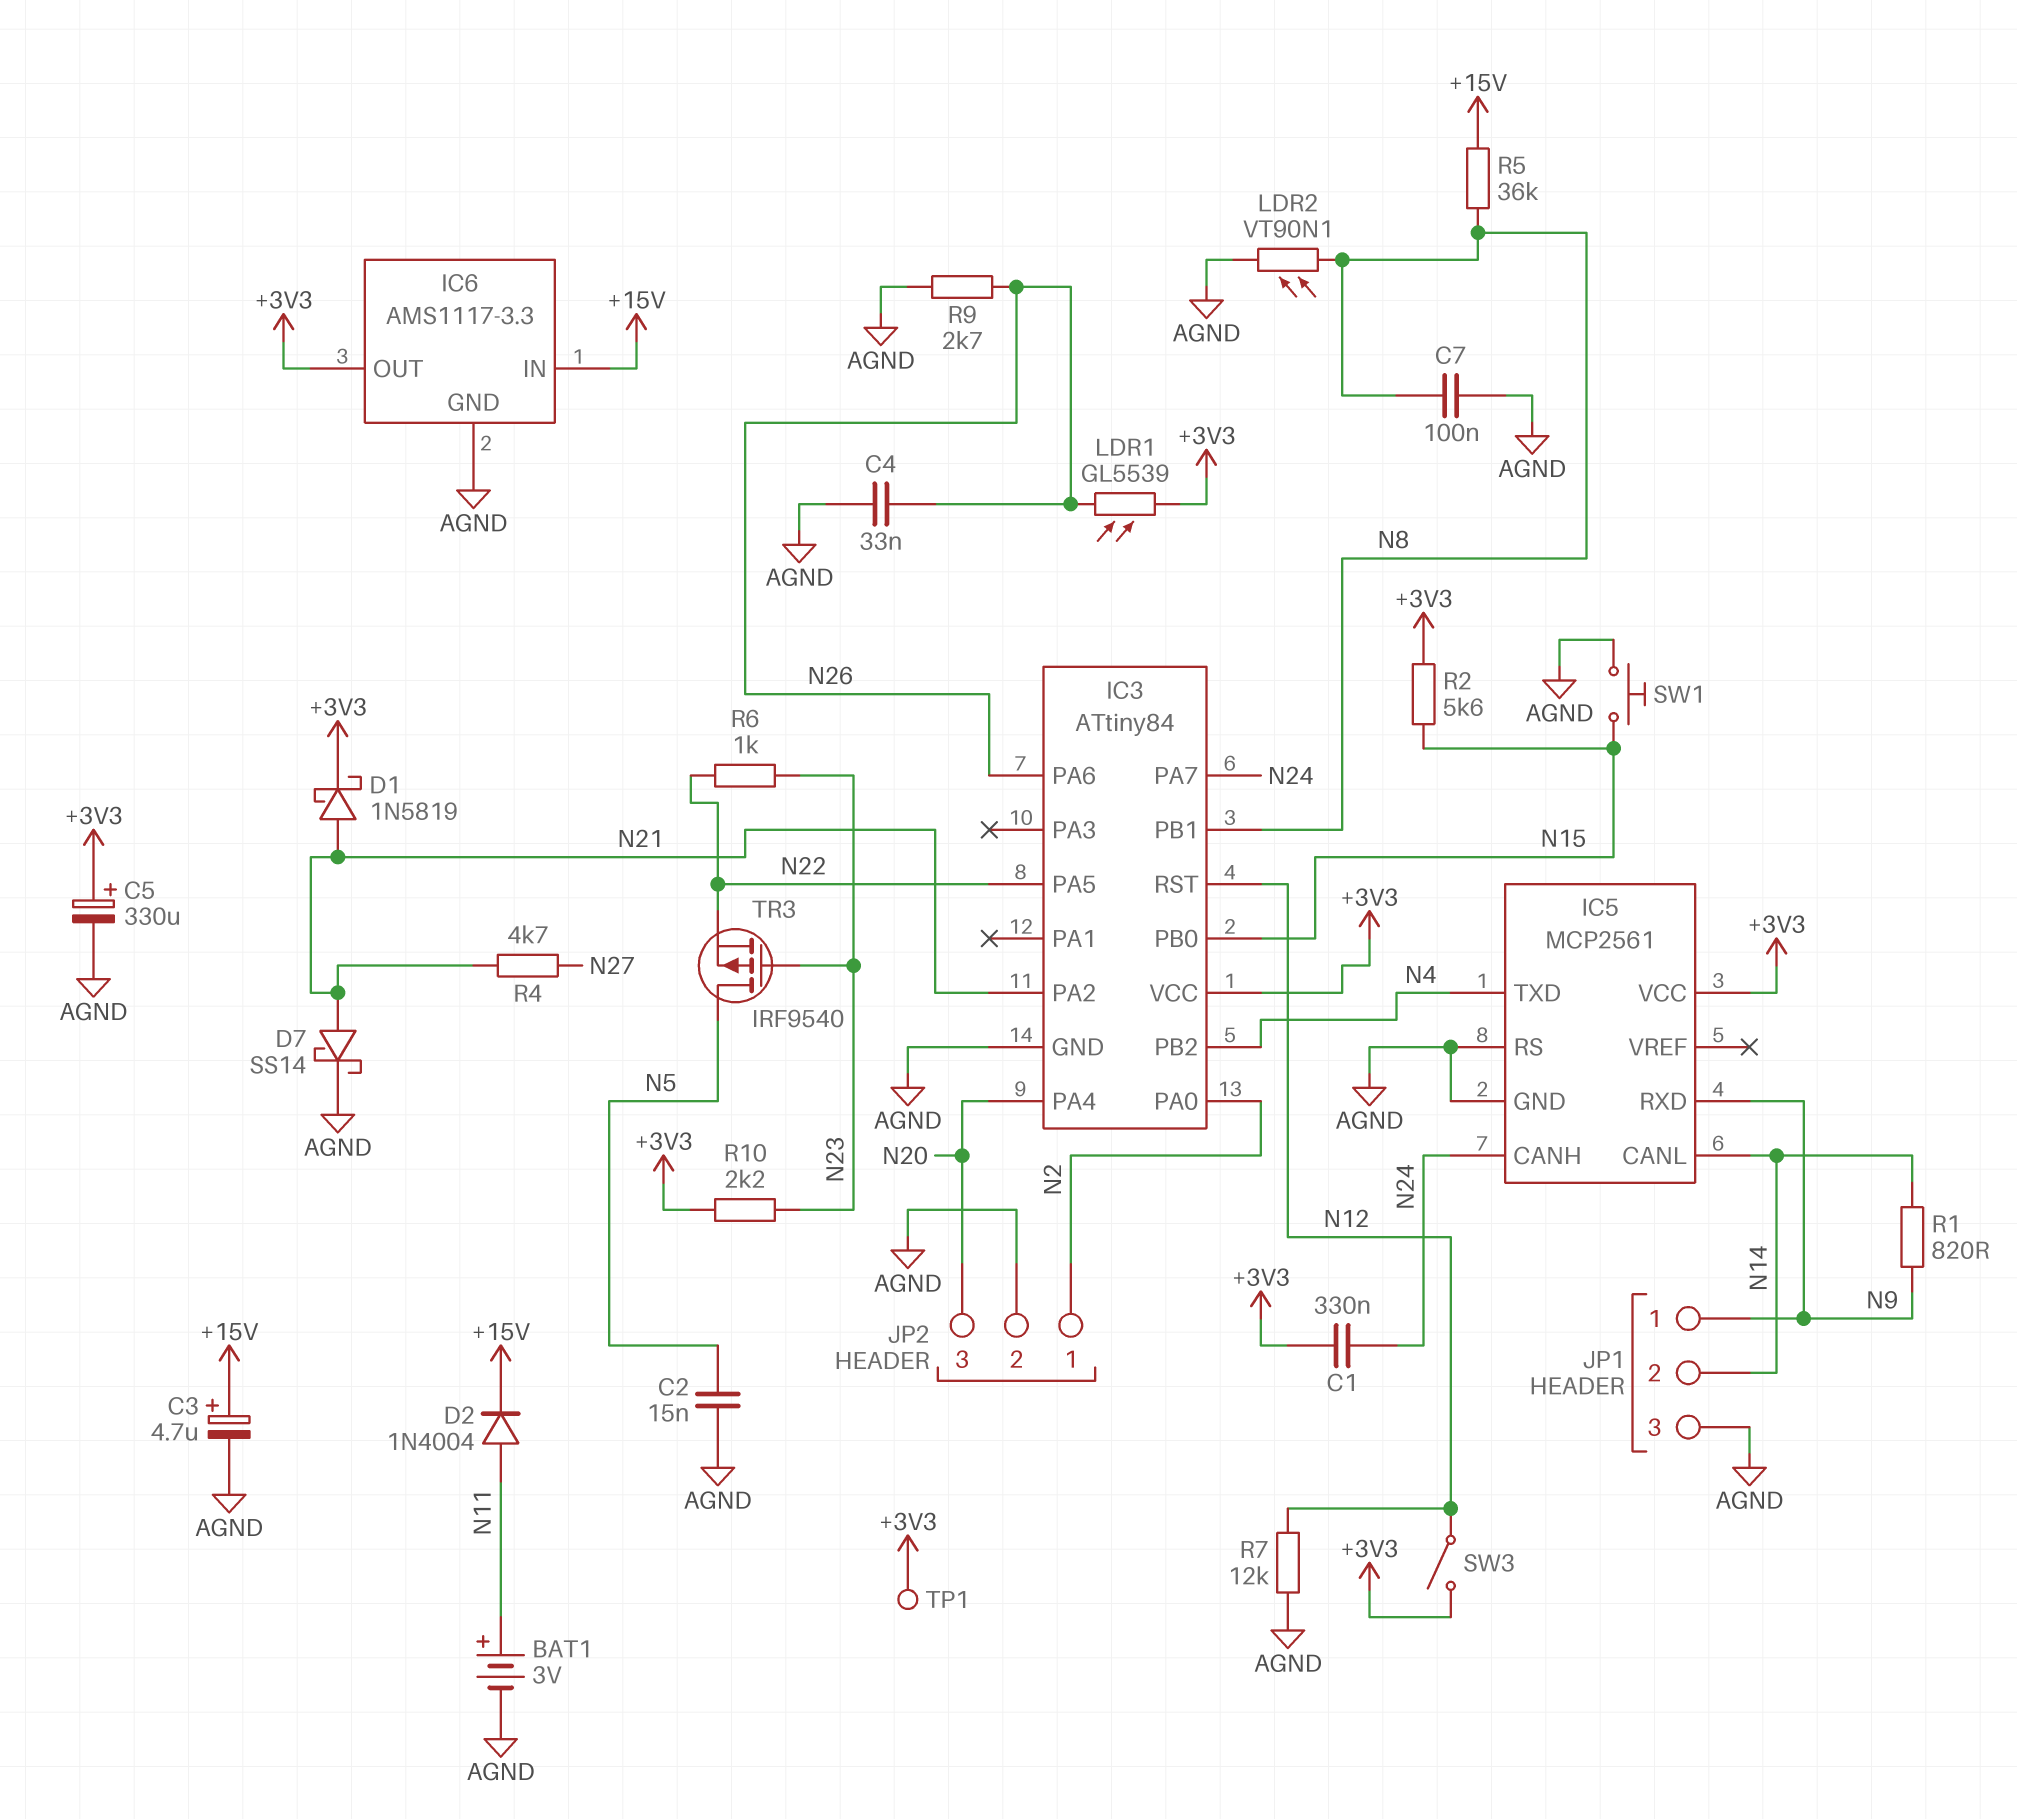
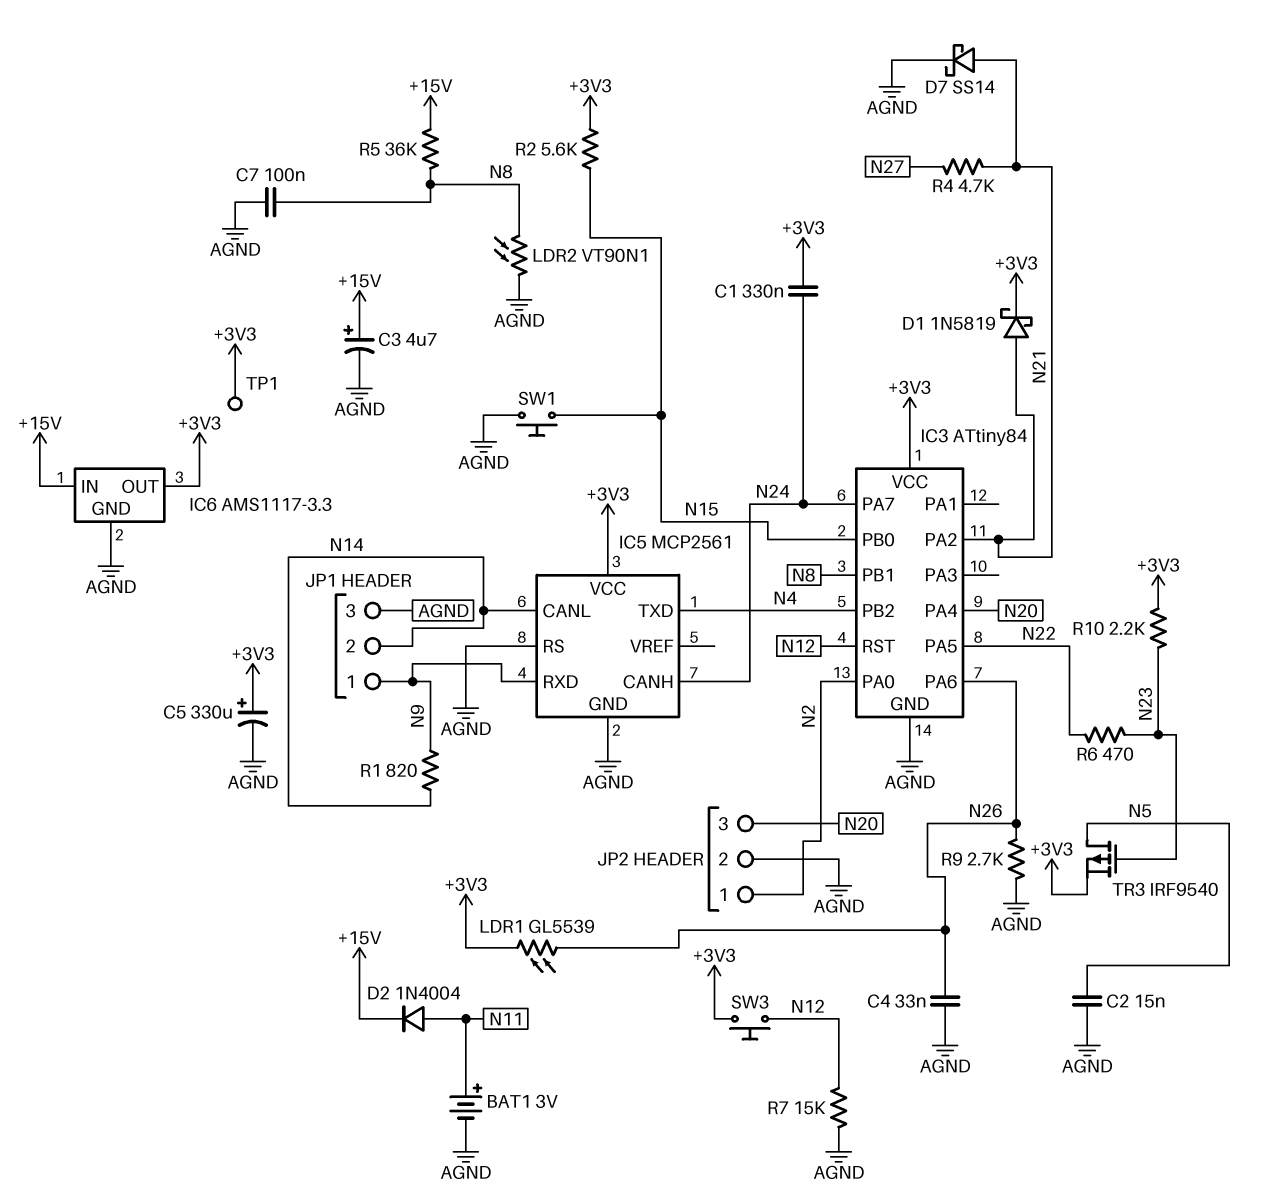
R6: 1k (N22, N23) -> 470 (N22, N23)
R7: 12k (AGND, N12) -> 15k (AGND, N12)
SW3: switch (+3V3, N12) -> button (+3V3, N12)
TR3: PMOS IRF9540 (G N23, D N5, S N22) -> PMOS IRF9540 (G N23, D N5, S +3V3)

